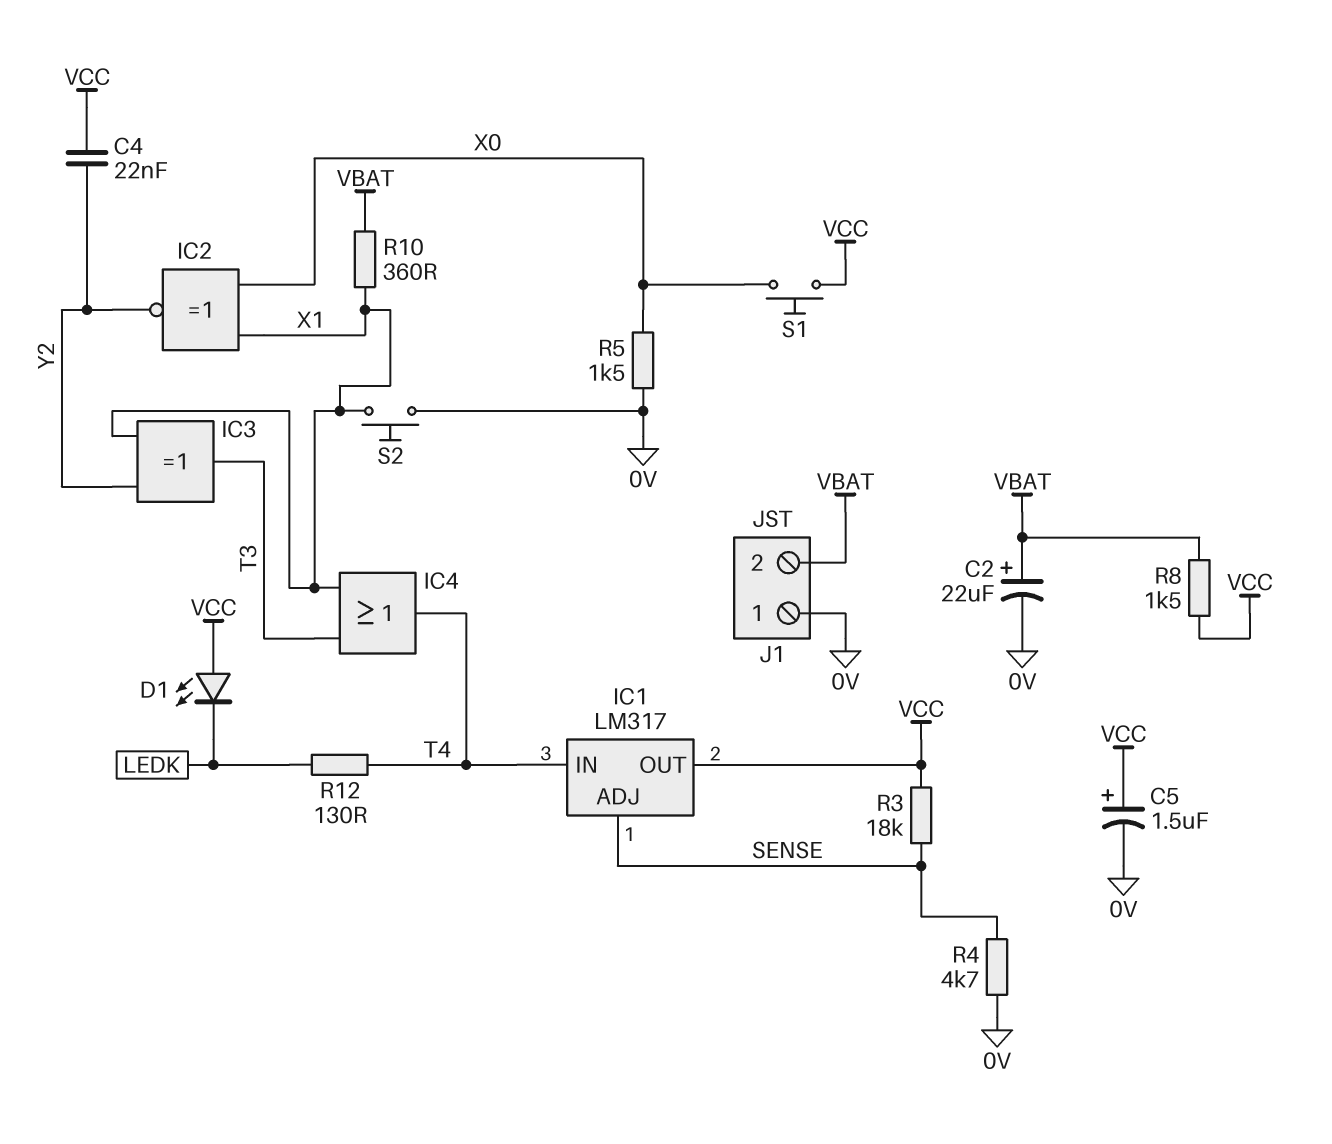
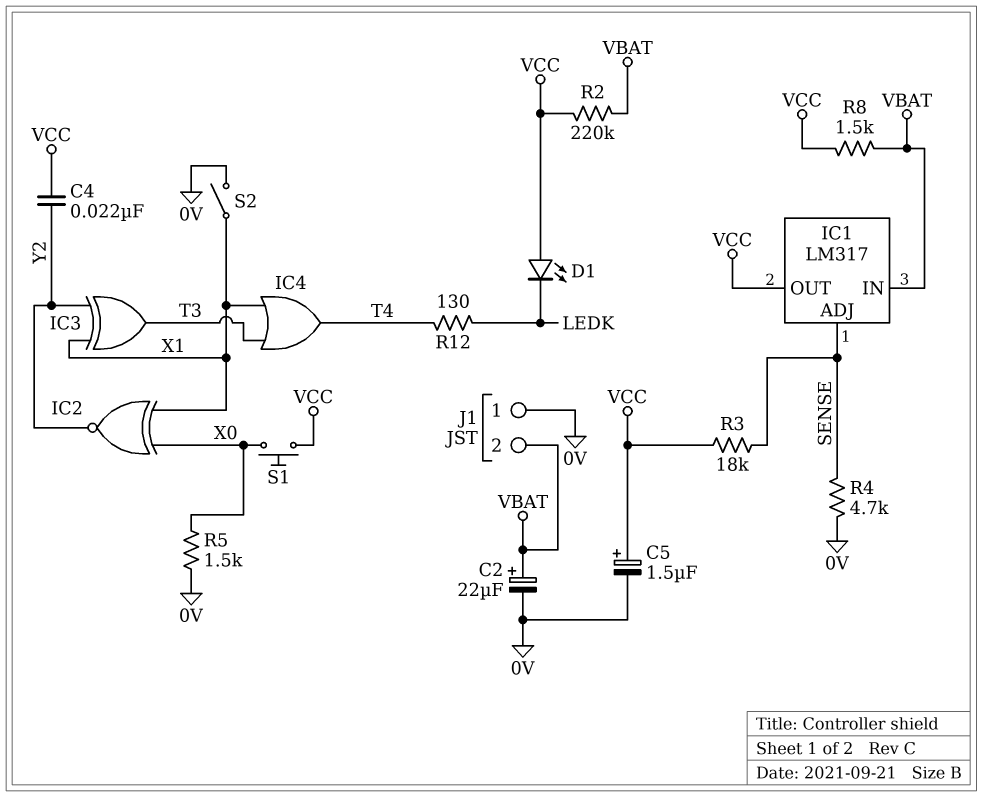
IC1 pin IN: T4 -> VBAT
R2: none -> 220k (VBAT, VCC)
R10: 360 (VBAT, X1) -> none
S2: button (0V, X1) -> switch (0V, X1)

